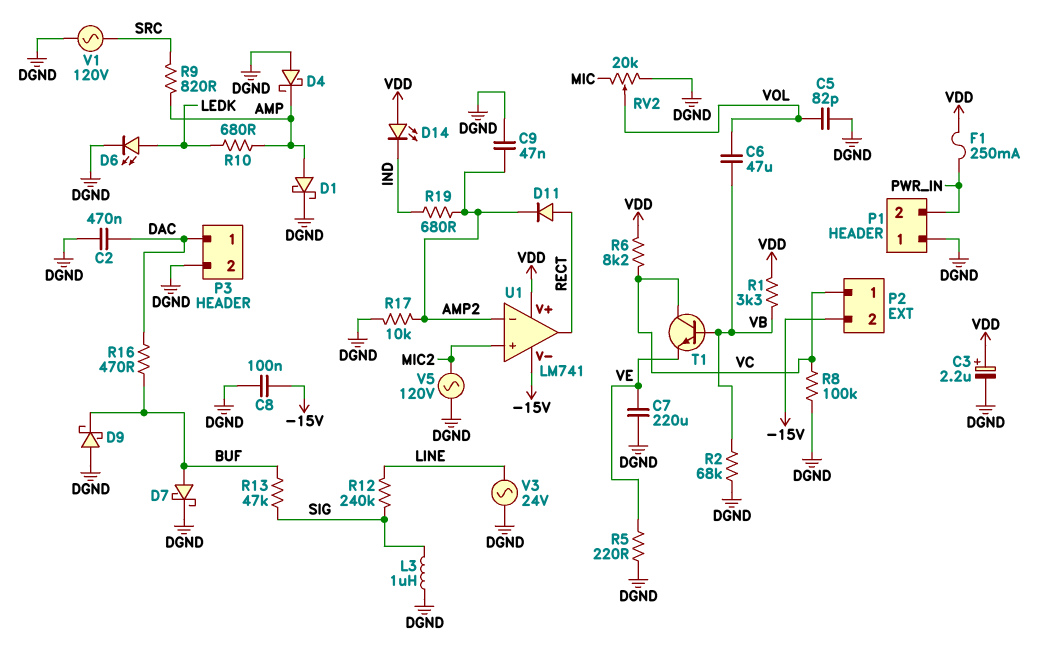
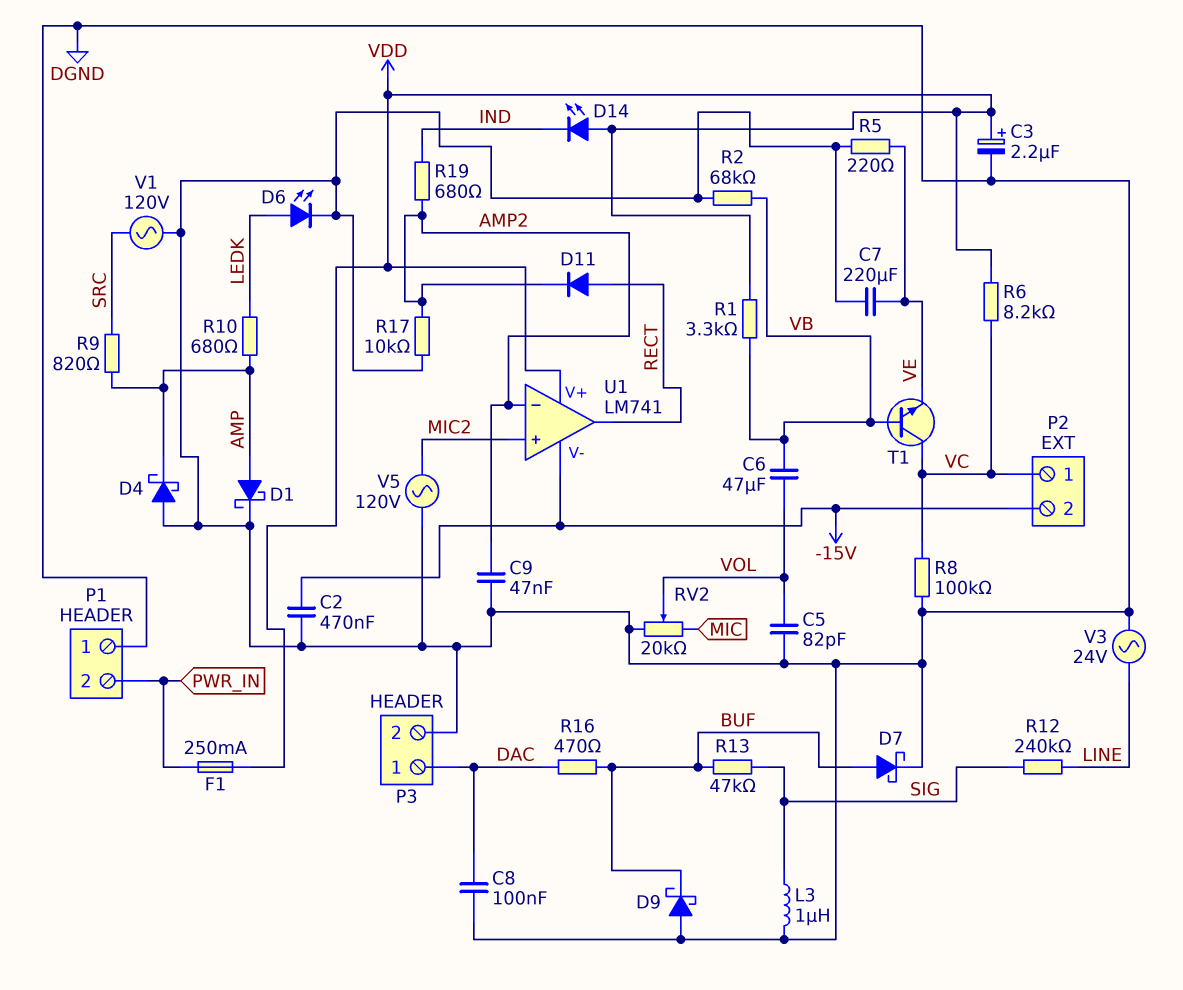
C2: 470nF (DAC, DGND) -> 470nF (-15V, DGND)
C8: 100nF (-15V, DGND) -> 100nF (DAC, DGND)

